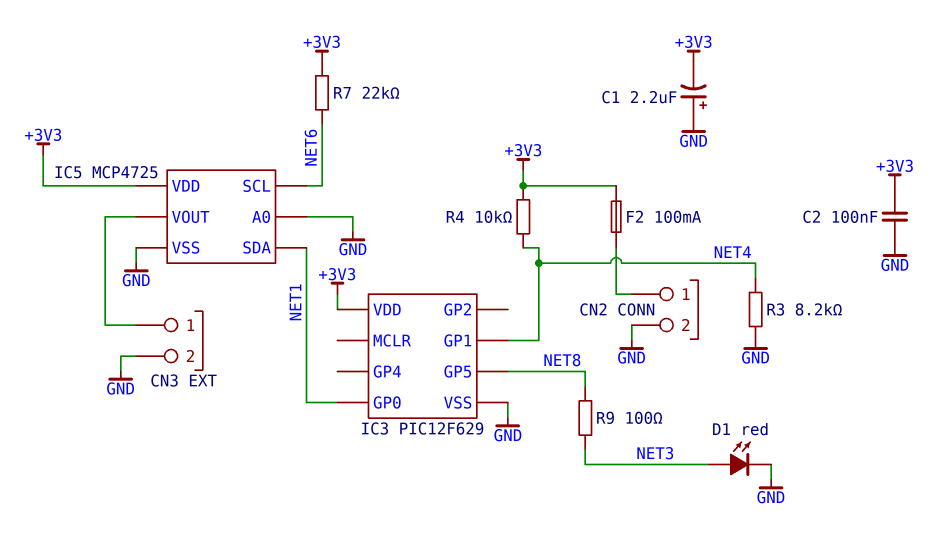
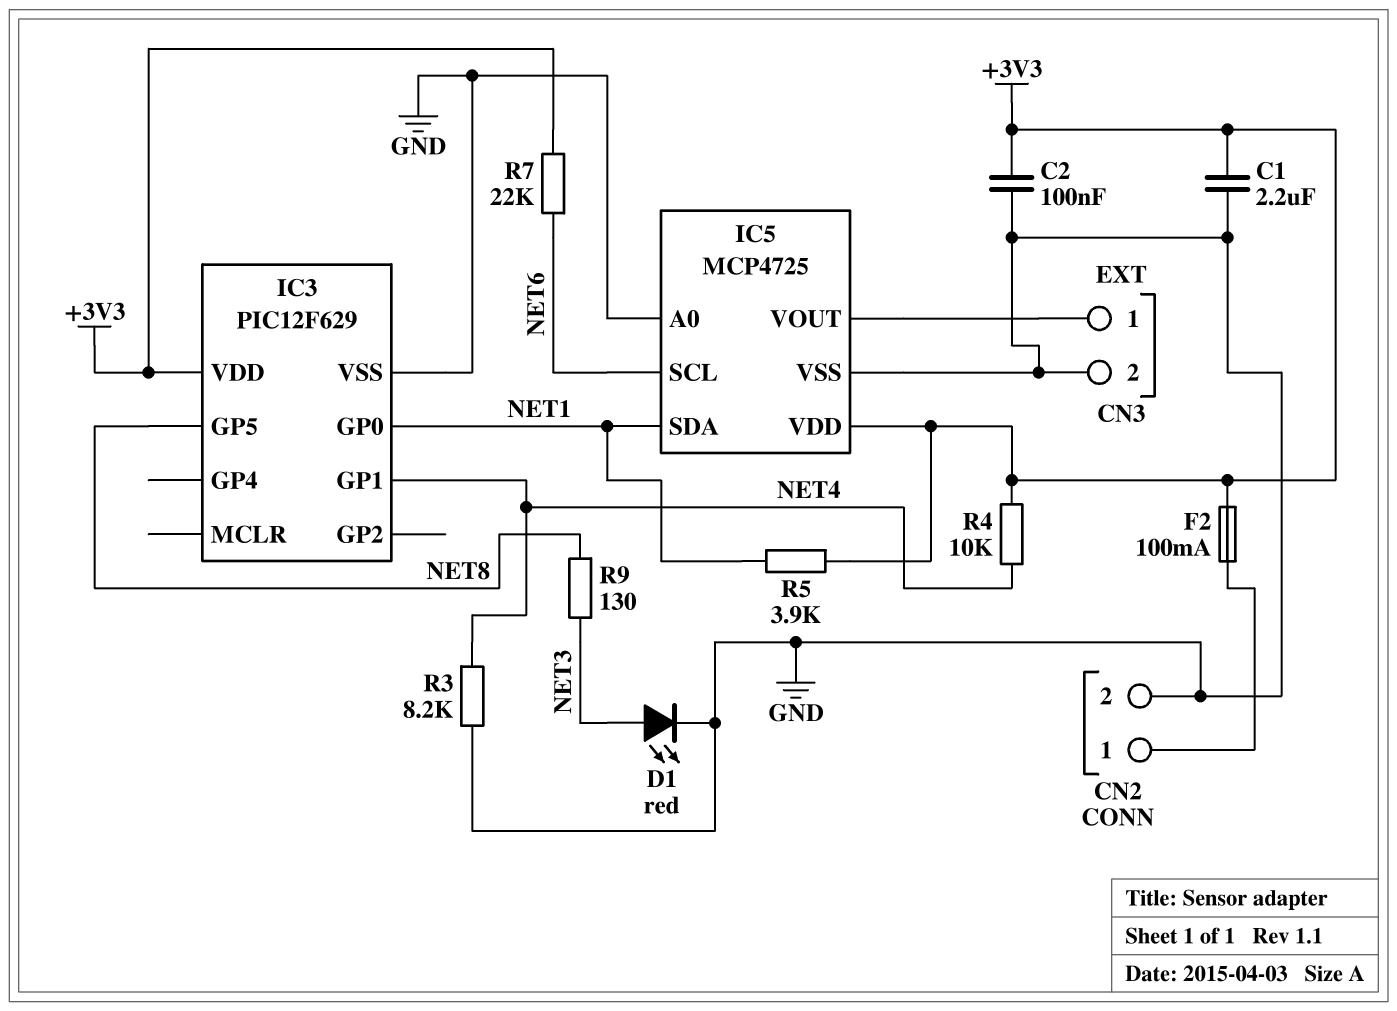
C1: 2.2uF (plus GND, minus +3V3) -> 2.2uF (+3V3, GND)
R5: none -> 3.9k (+3V3, NET1)
R9: 100 (NET3, NET8) -> 130 (NET3, NET8)

